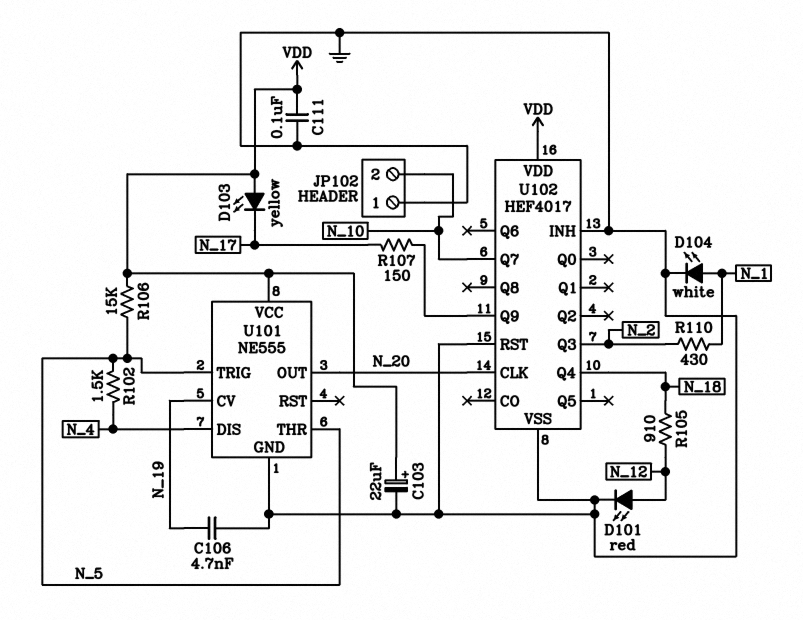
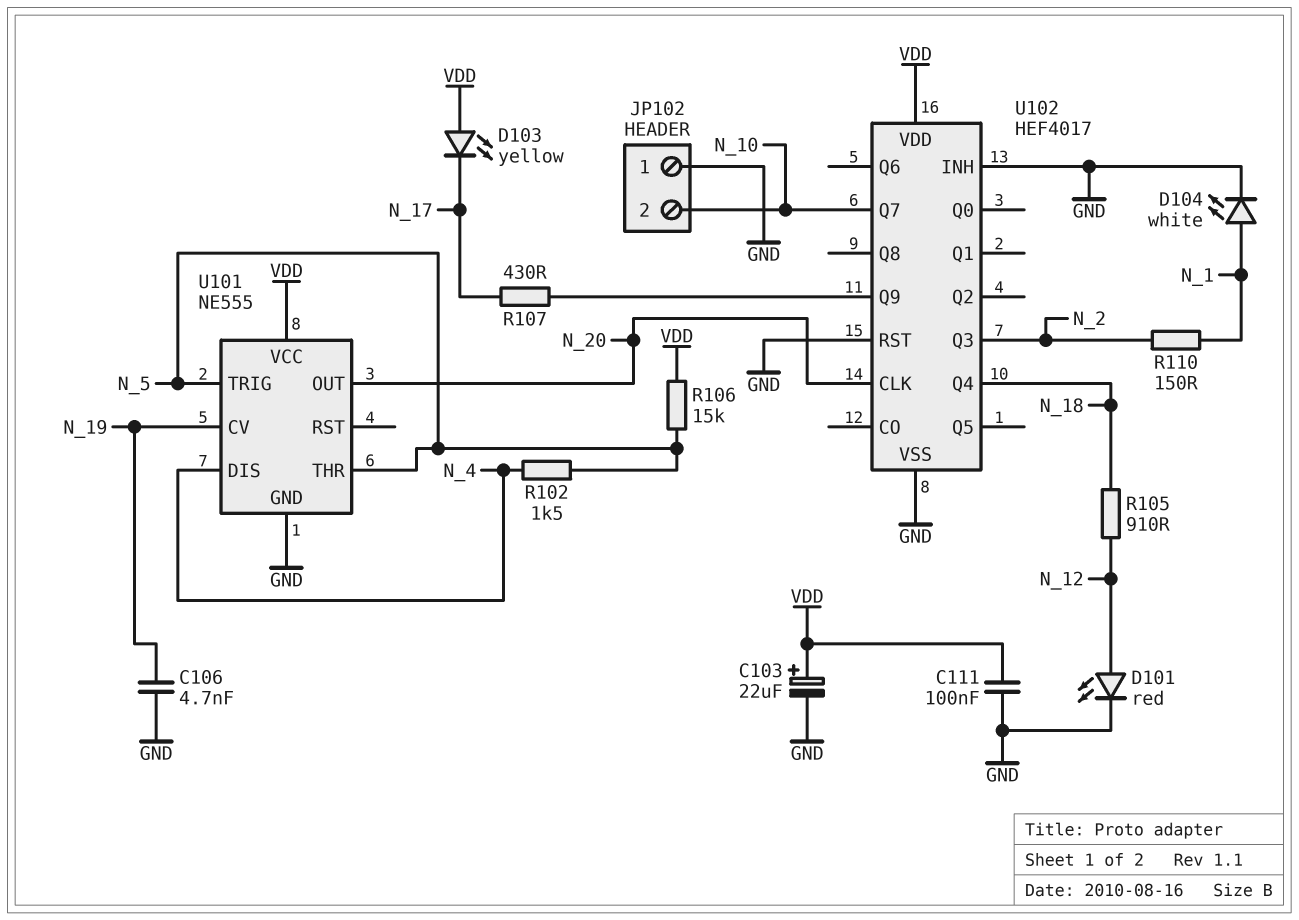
R107: 150 (N_17, U102/Q9) -> 430 (N_17, U102/Q9)
R110: 430 (N_1, N_2) -> 150 (N_1, N_2)

